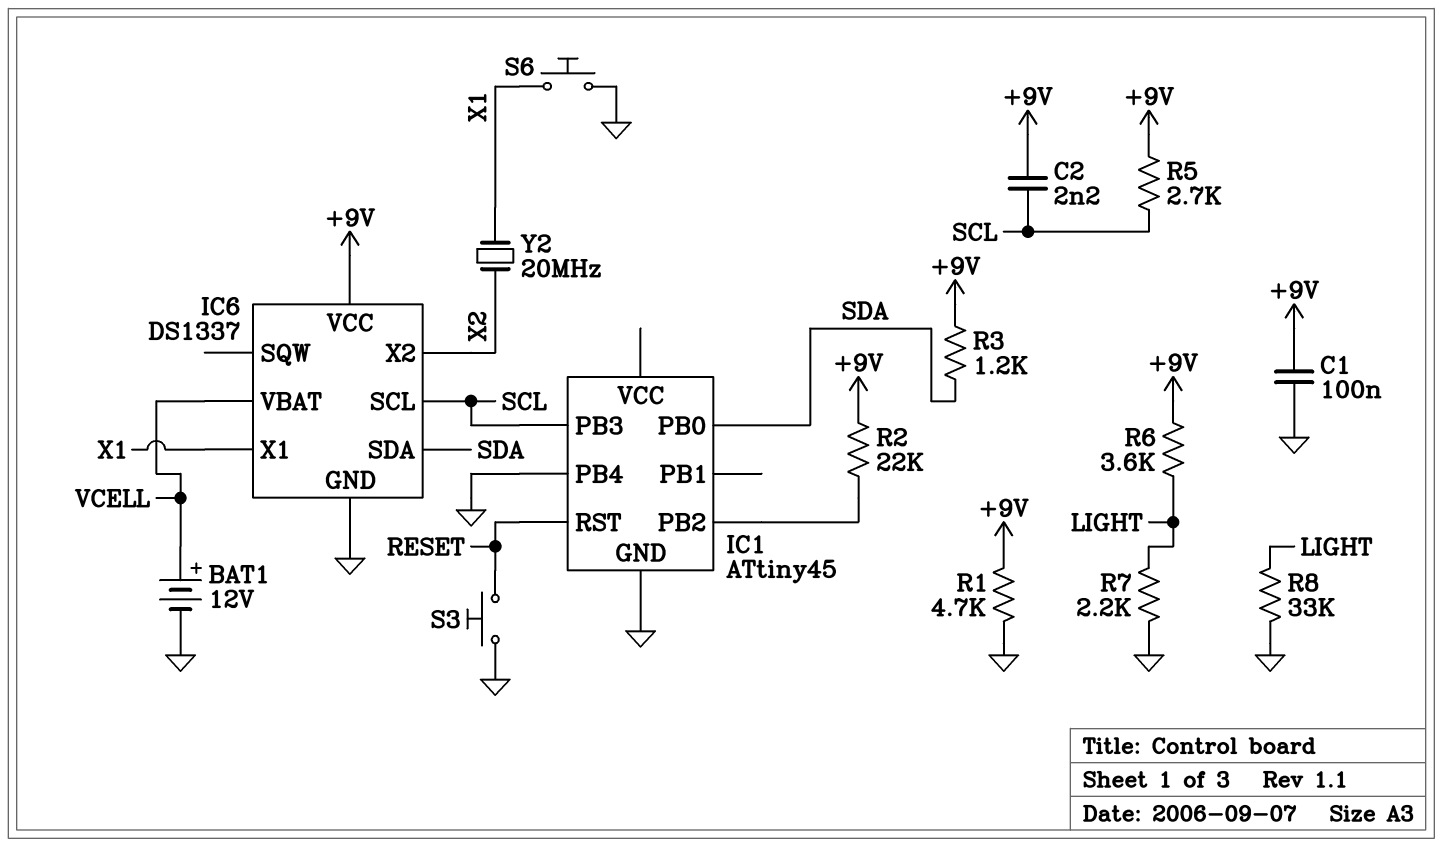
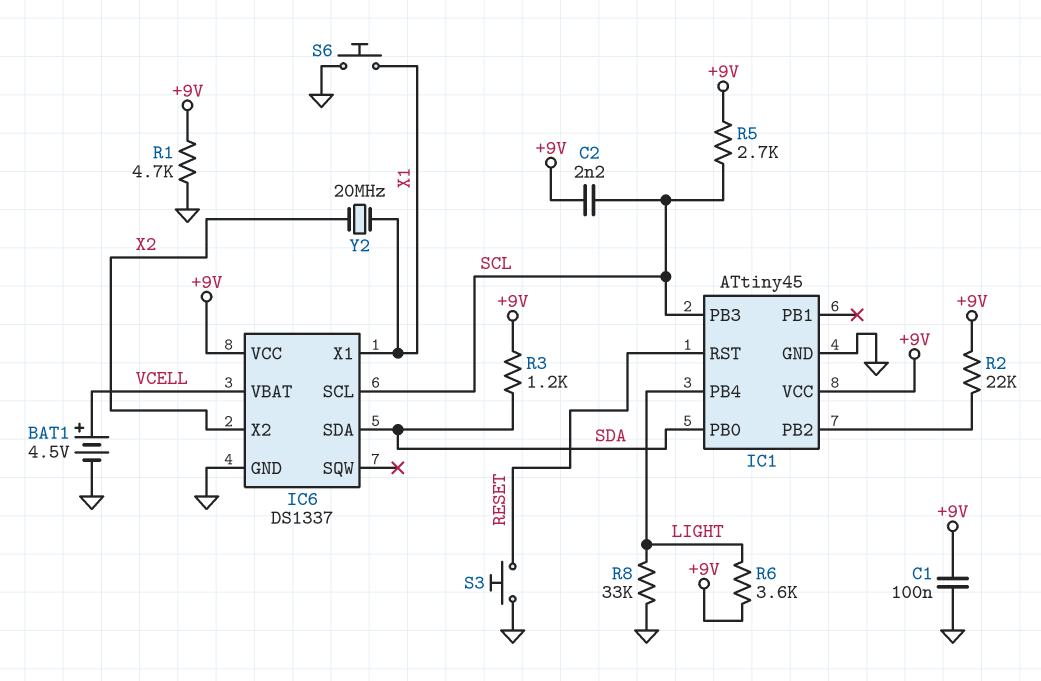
BAT1: 12V (plus VCELL, minus GND) -> 4.5V (plus VCELL, minus GND)
IC1 pin PB4: GND -> LIGHT
IC1 pin VCC: none -> +9V
R7: 2.2k (GND, LIGHT) -> none

